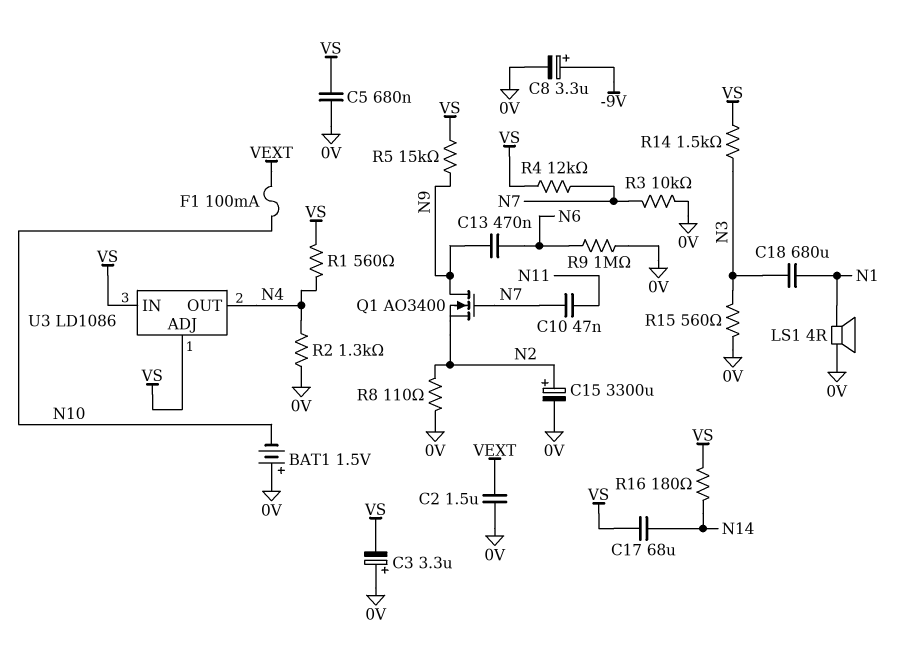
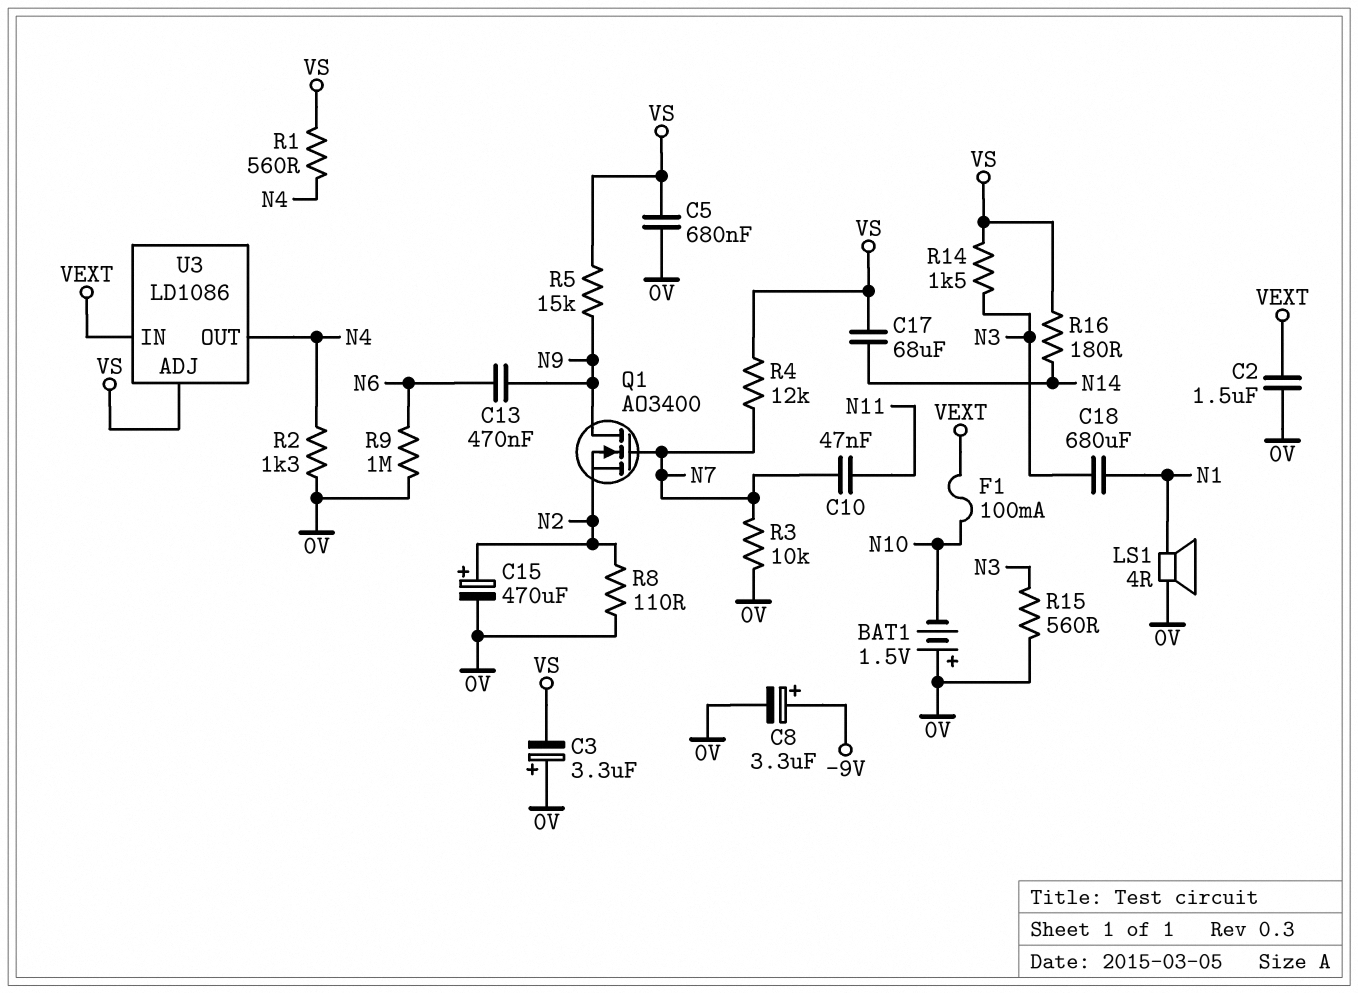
C15: 3300uF (plus N2, minus 0V) -> 470uF (plus N2, minus 0V)
U3 pin IN: VS -> VEXT

